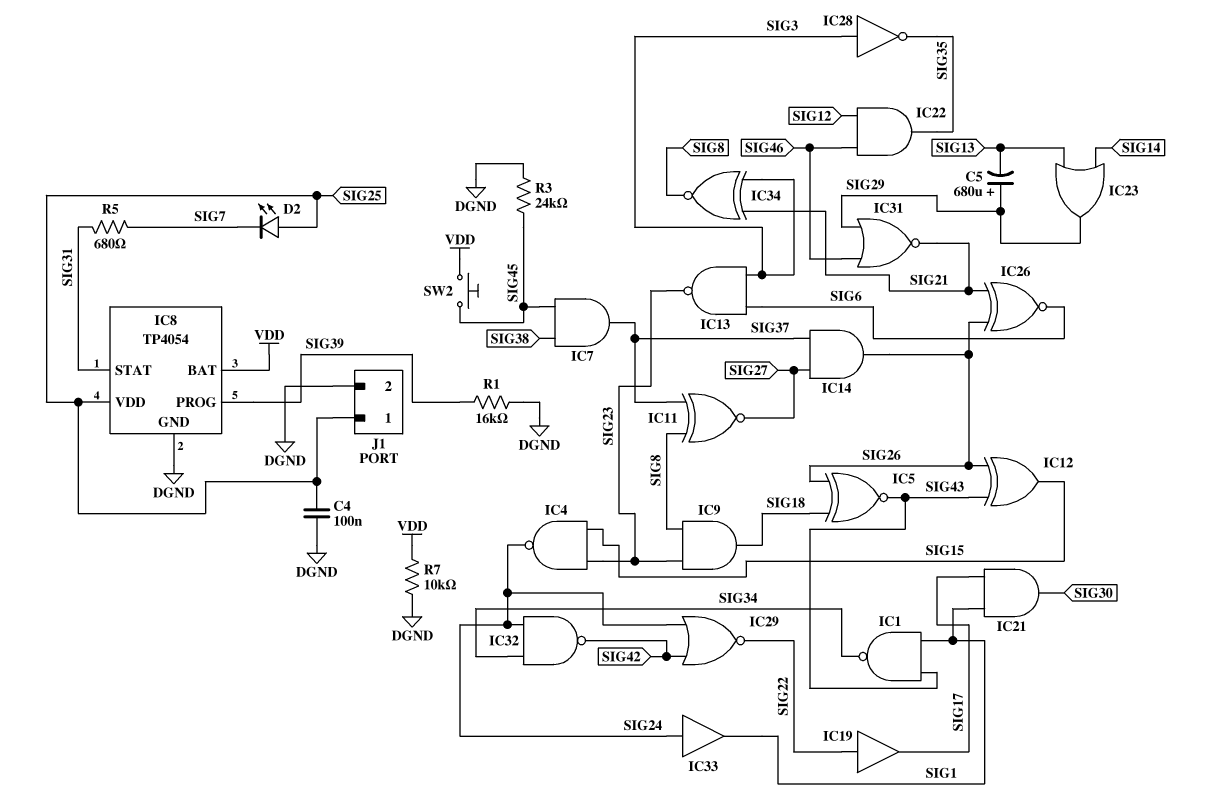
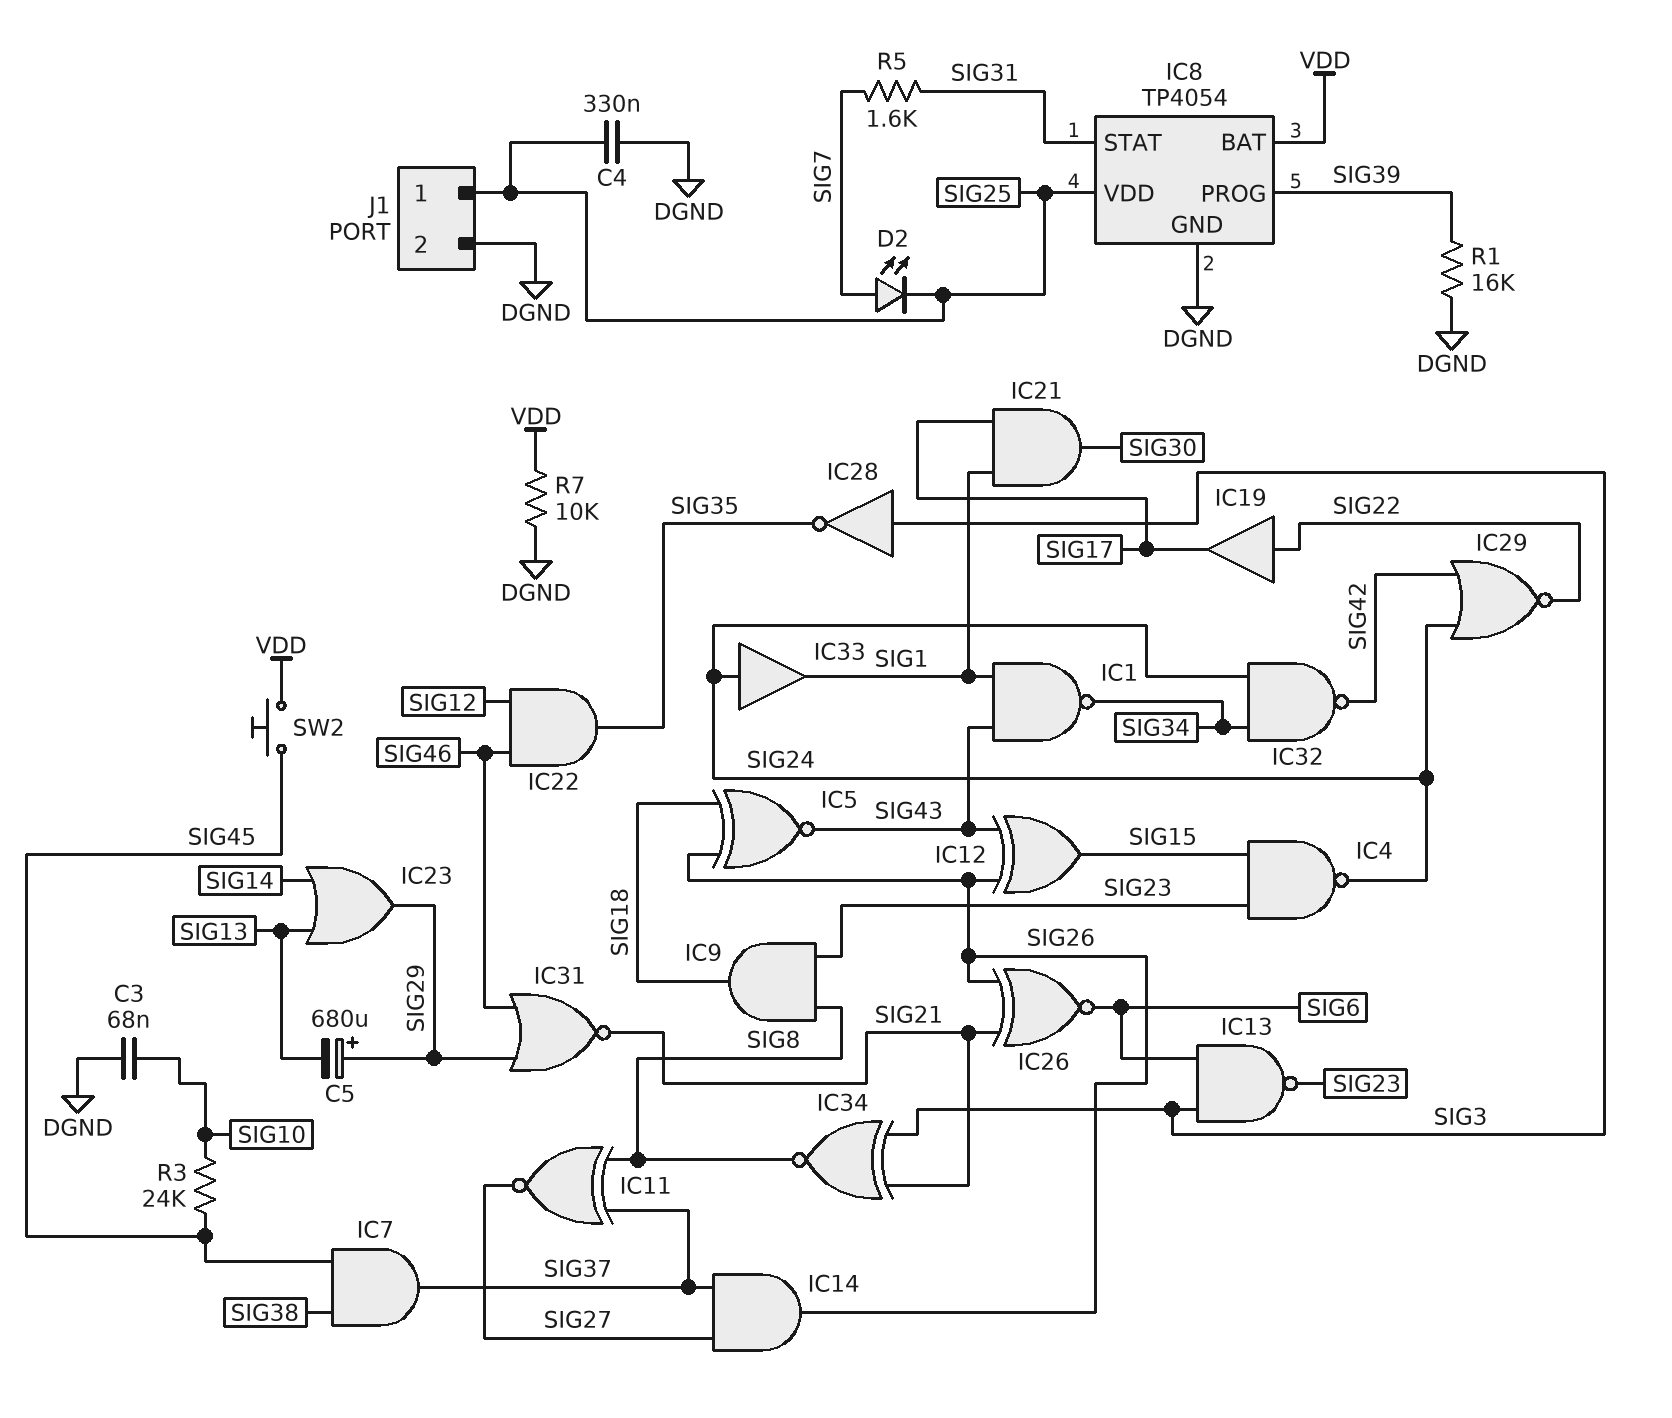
C3: none -> 68nF (DGND, SIG10)
C4: 100nF (DGND, SIG25) -> 330nF (DGND, SIG25)
D2: LED (A SIG25, K SIG7) -> LED (A SIG7, K SIG25)
R3: 24k (DGND, SIG45) -> 24k (SIG10, SIG45)
R5: 680 (SIG7, SIG31) -> 1.6k (SIG7, SIG31)

